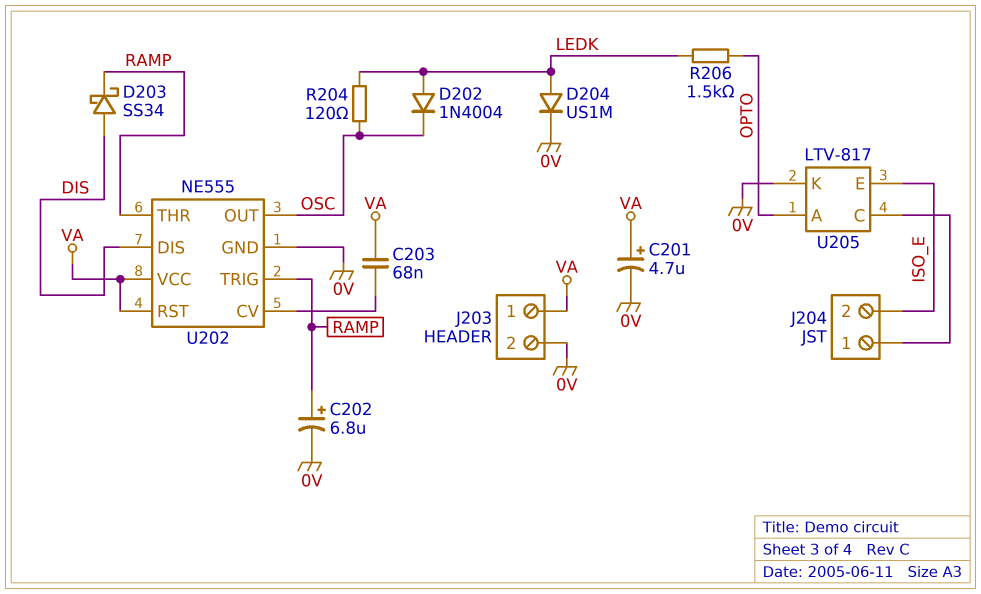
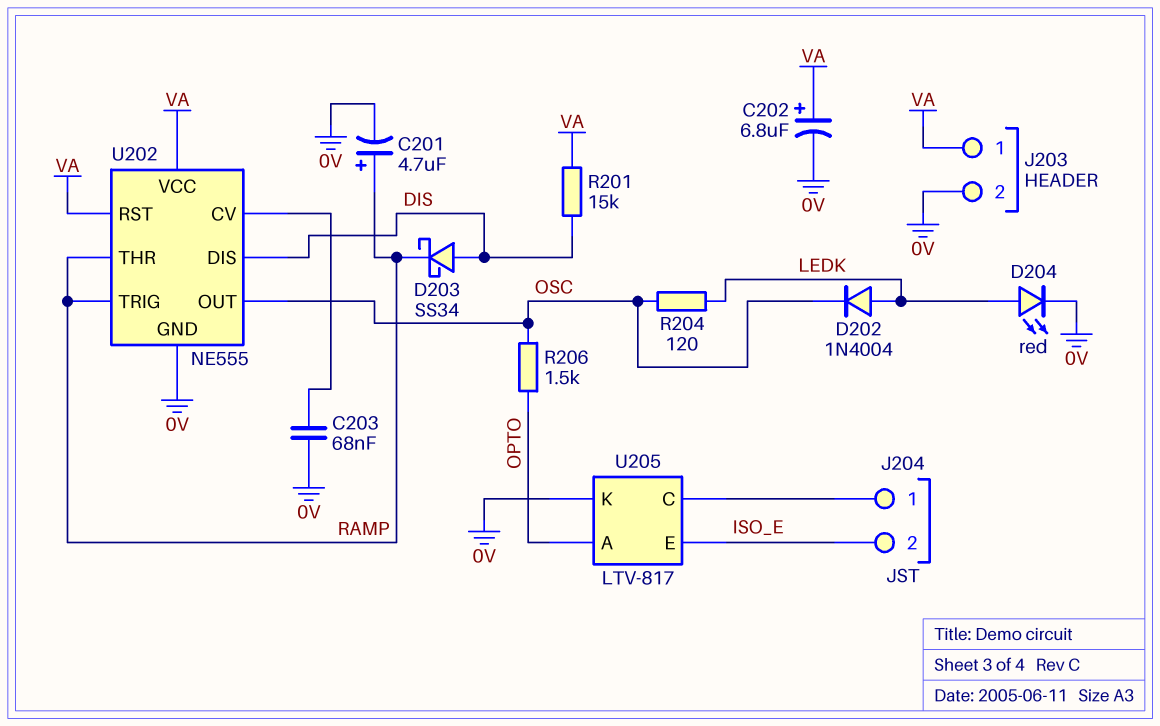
C201: 4.7uF (plus VA, minus 0V) -> 4.7uF (plus RAMP, minus 0V)
C202: 6.8uF (plus RAMP, minus 0V) -> 6.8uF (plus VA, minus 0V)
C203: 68nF (U202/CV, VA) -> 68nF (0V, U202/CV)
D204: diode US1M (A LEDK, K 0V) -> LED red (A LEDK, K 0V)
R201: none -> 15k (DIS, VA)
R206: 1.5k (LEDK, OPTO) -> 1.5k (OPTO, OSC)

